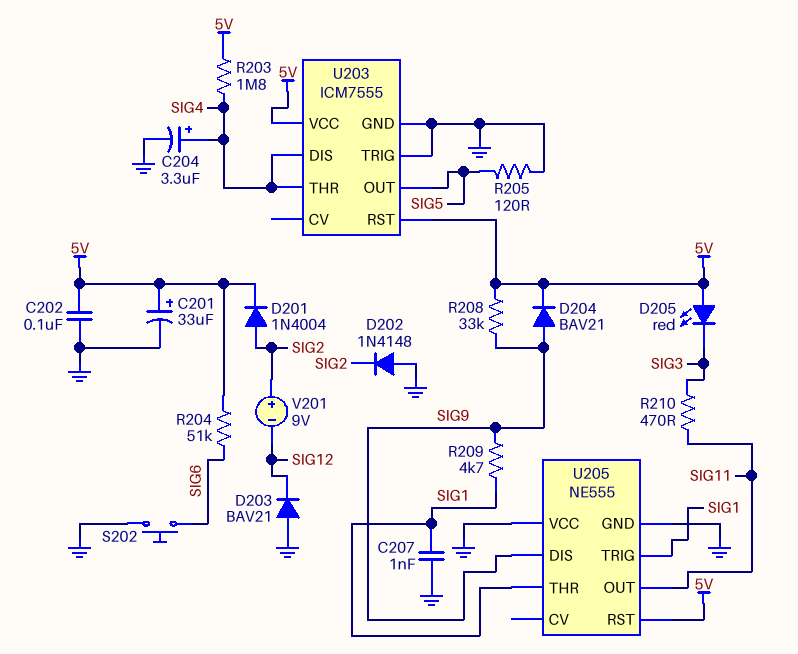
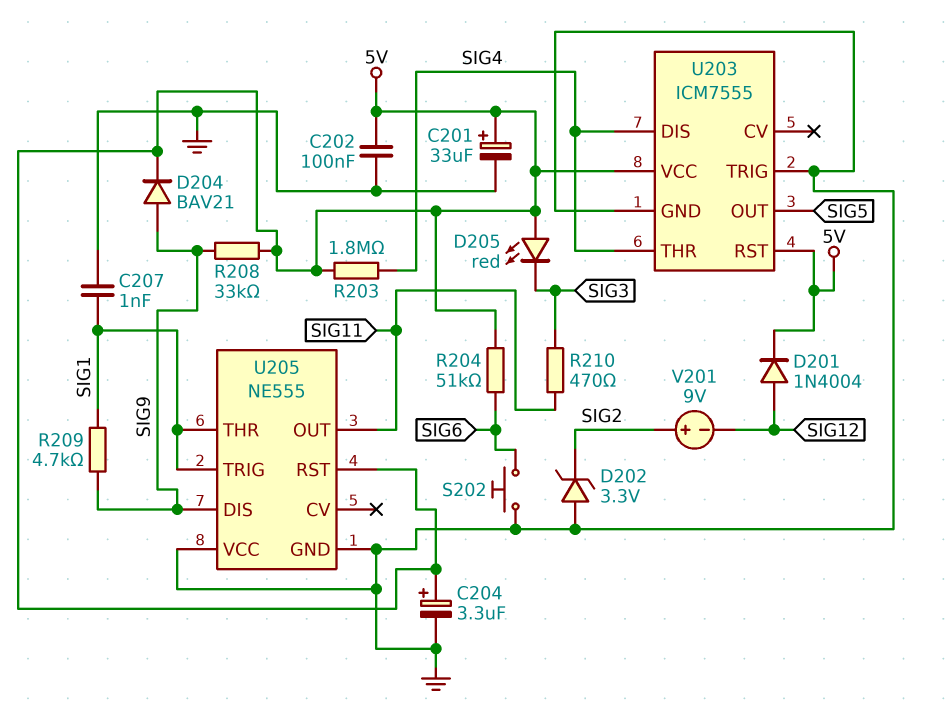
C204: 3.3uF (plus SIG4, minus GND) -> 3.3uF (plus 5V, minus GND)
D201: diode 1N4004 (A SIG2, K 5V) -> diode 1N4004 (A SIG12, K 5V)
D202: diode 1N4148 (A GND, K SIG2) -> zener 3.3V (A GND, K SIG2)
D203: diode BAV21 (A GND, K SIG12) -> none
R205: 120 (GND, SIG5) -> none

